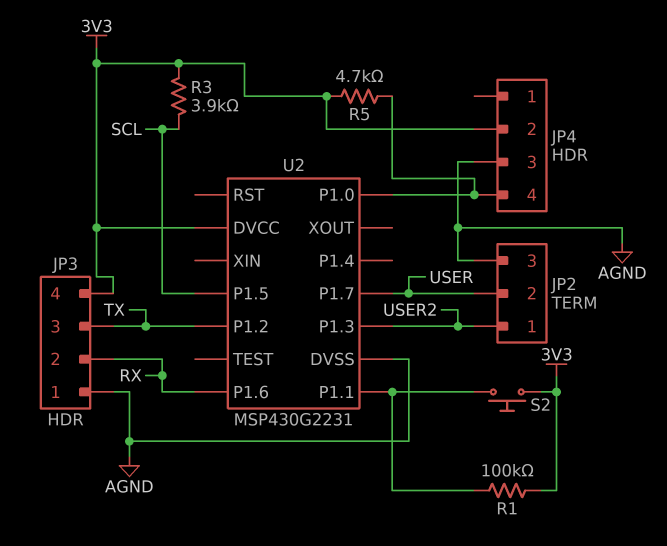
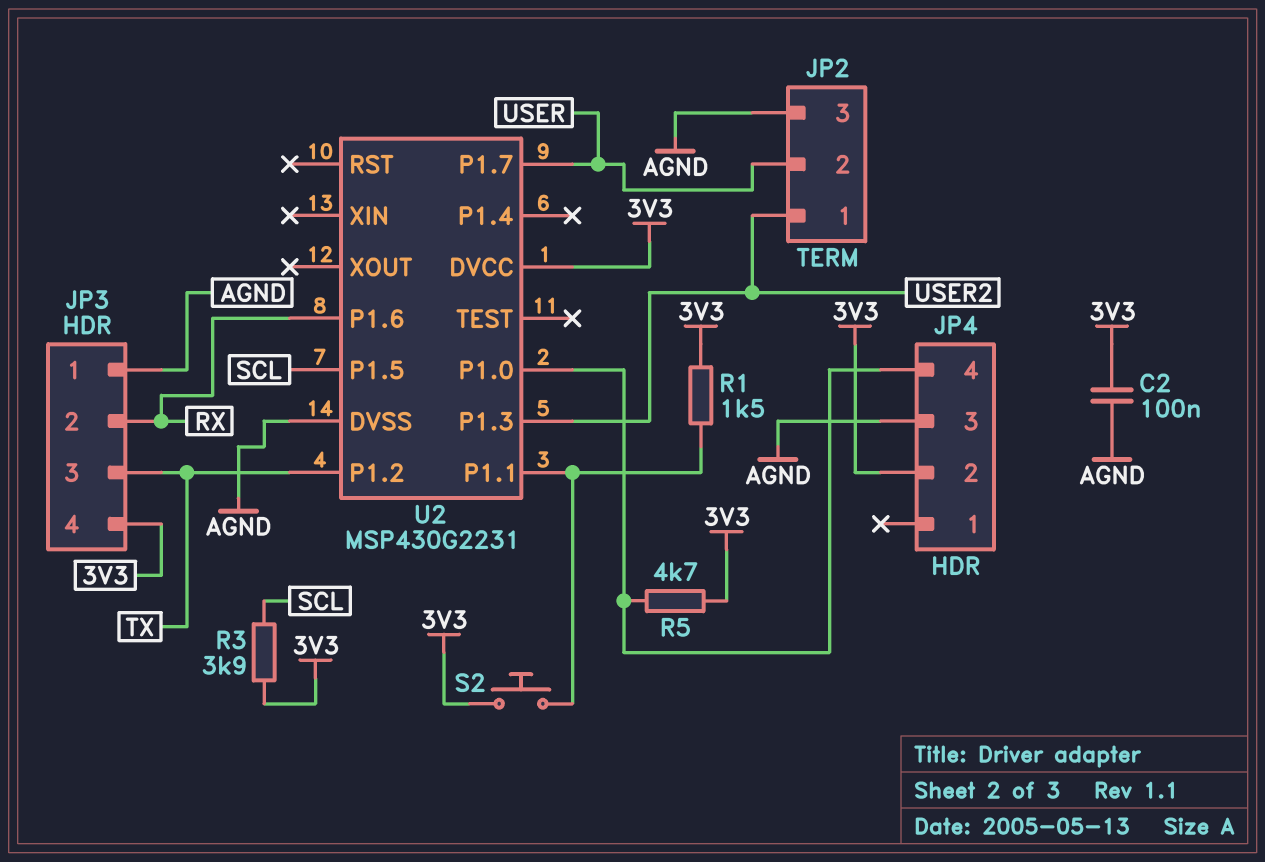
C2: none -> 100nF (3V3, AGND)
R1: 100k (3V3, U2/P1.1) -> 1.5k (3V3, U2/P1.1)

